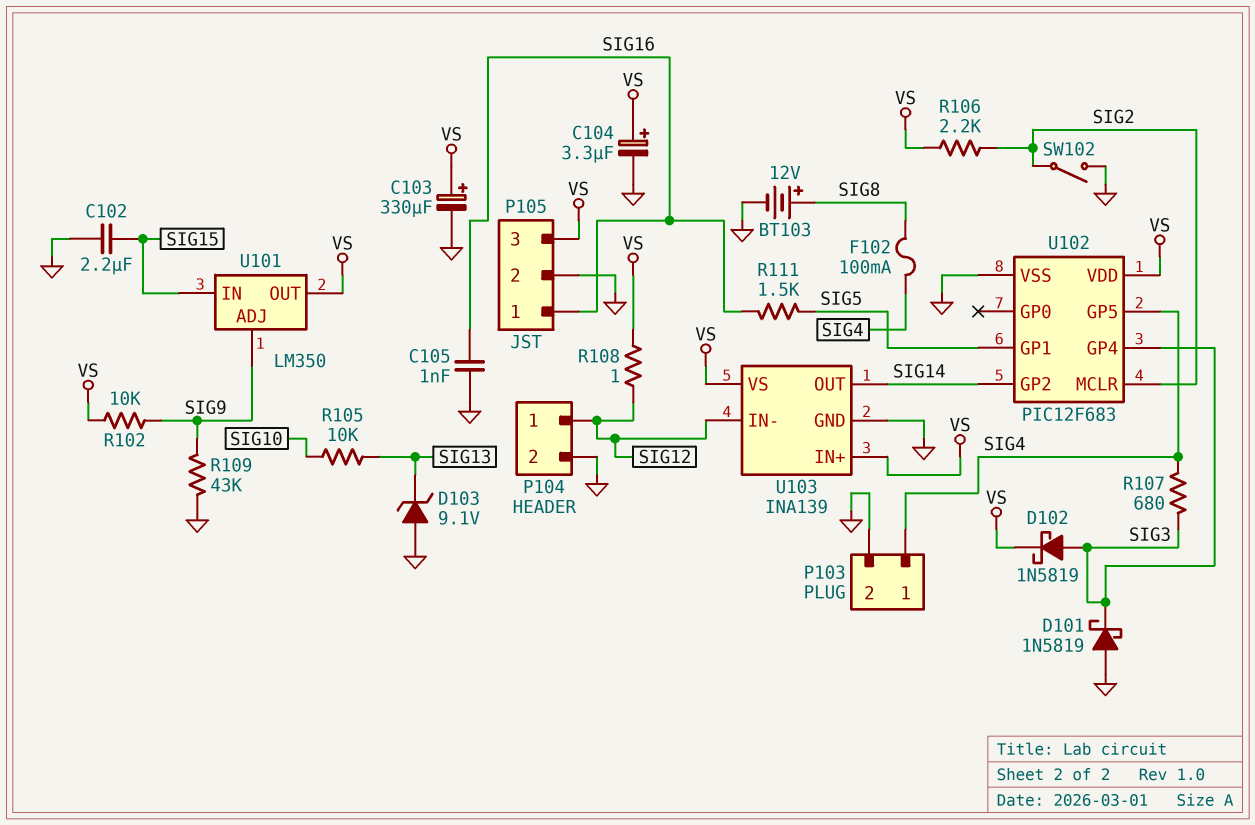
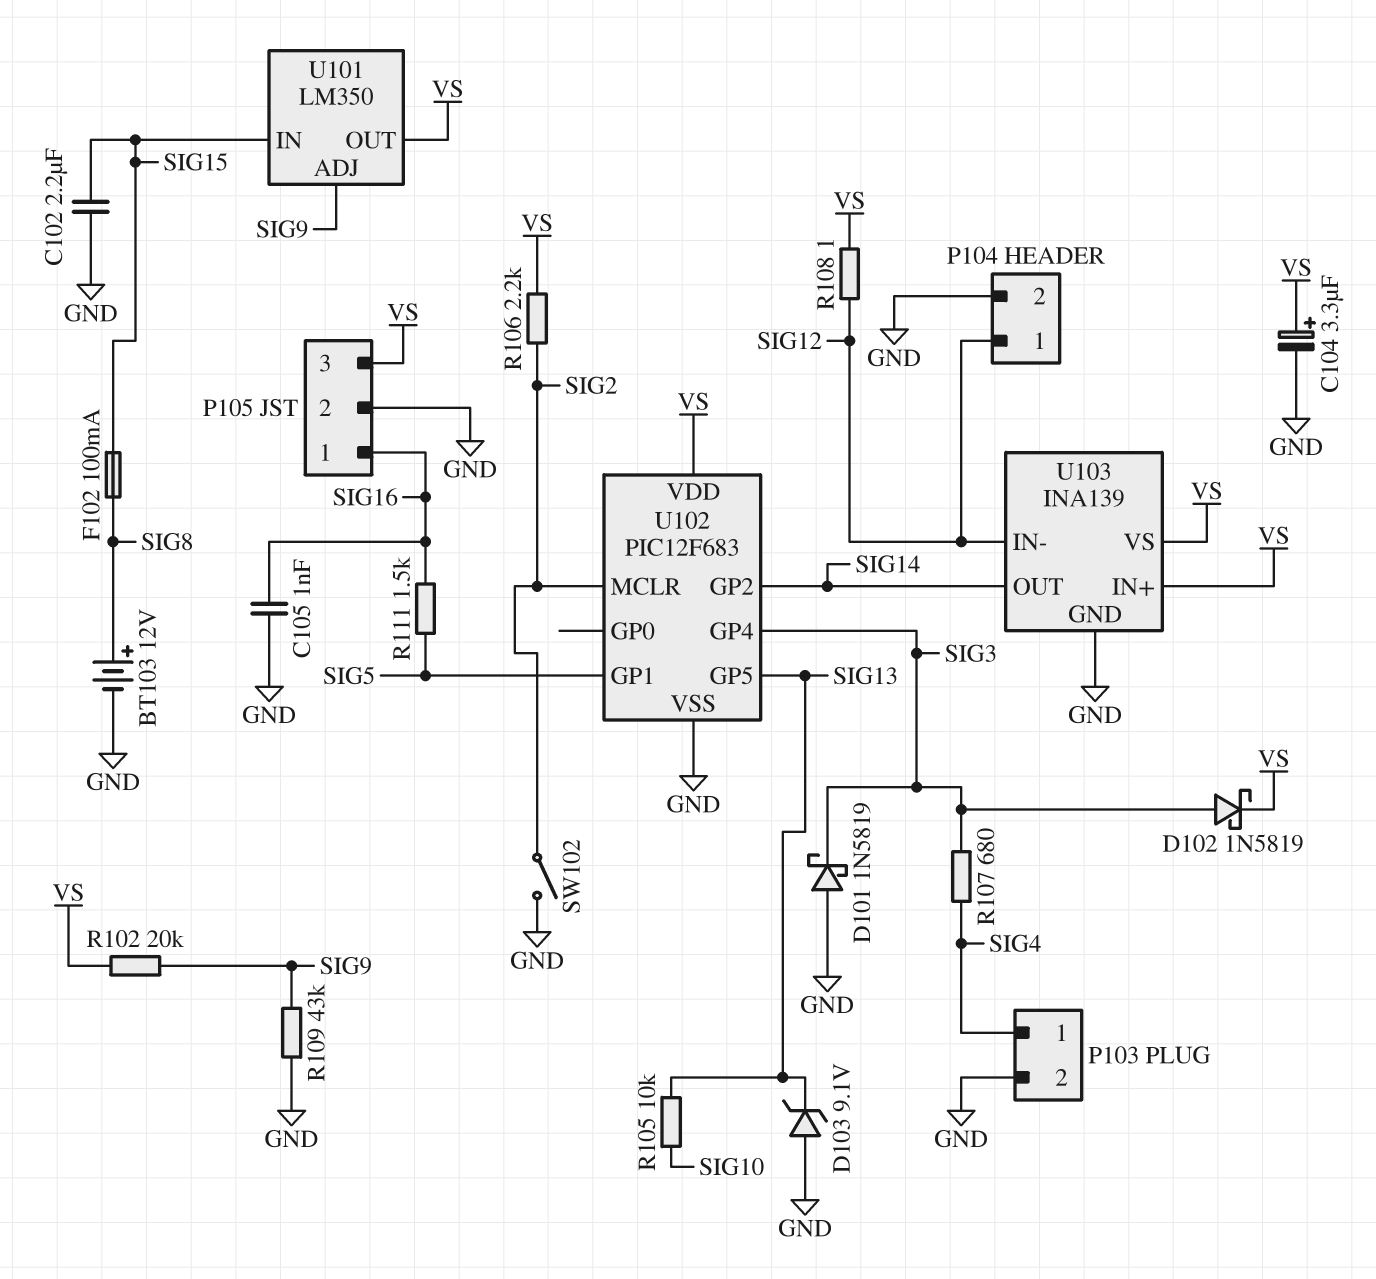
C103: 330uF (plus VS, minus GND) -> none
F102: 100mA (SIG4, SIG8) -> 100mA (SIG8, SIG15)
R102: 10k (SIG9, VS) -> 20k (SIG9, VS)
U102 pin GP5: SIG4 -> SIG13

